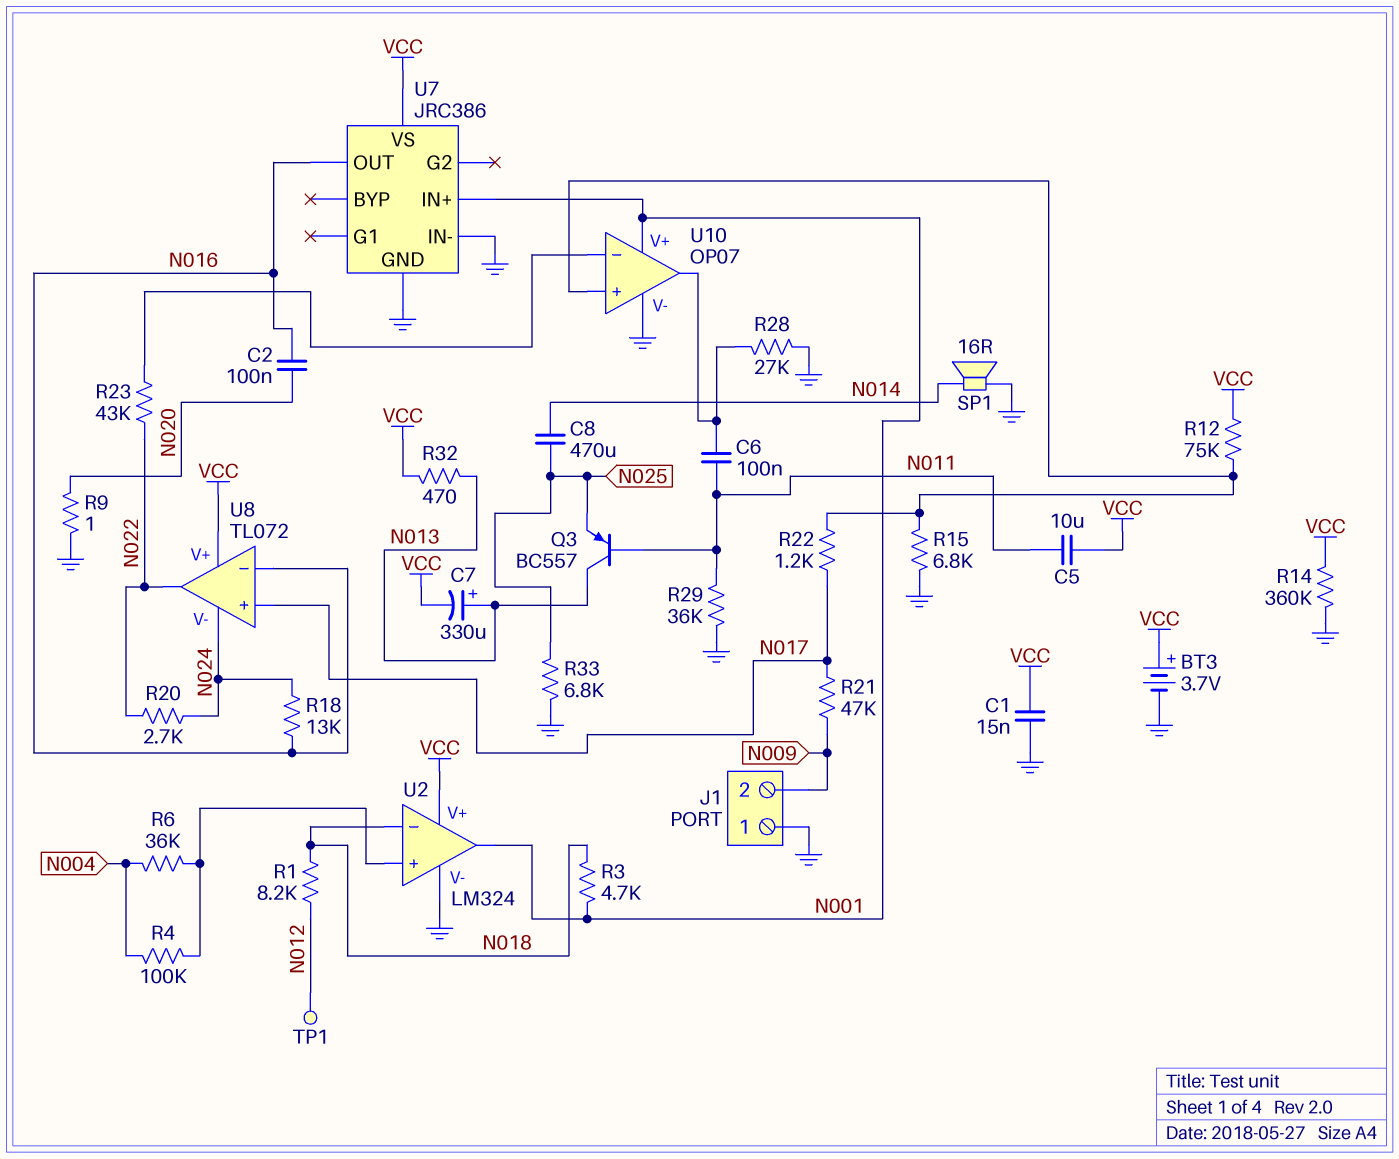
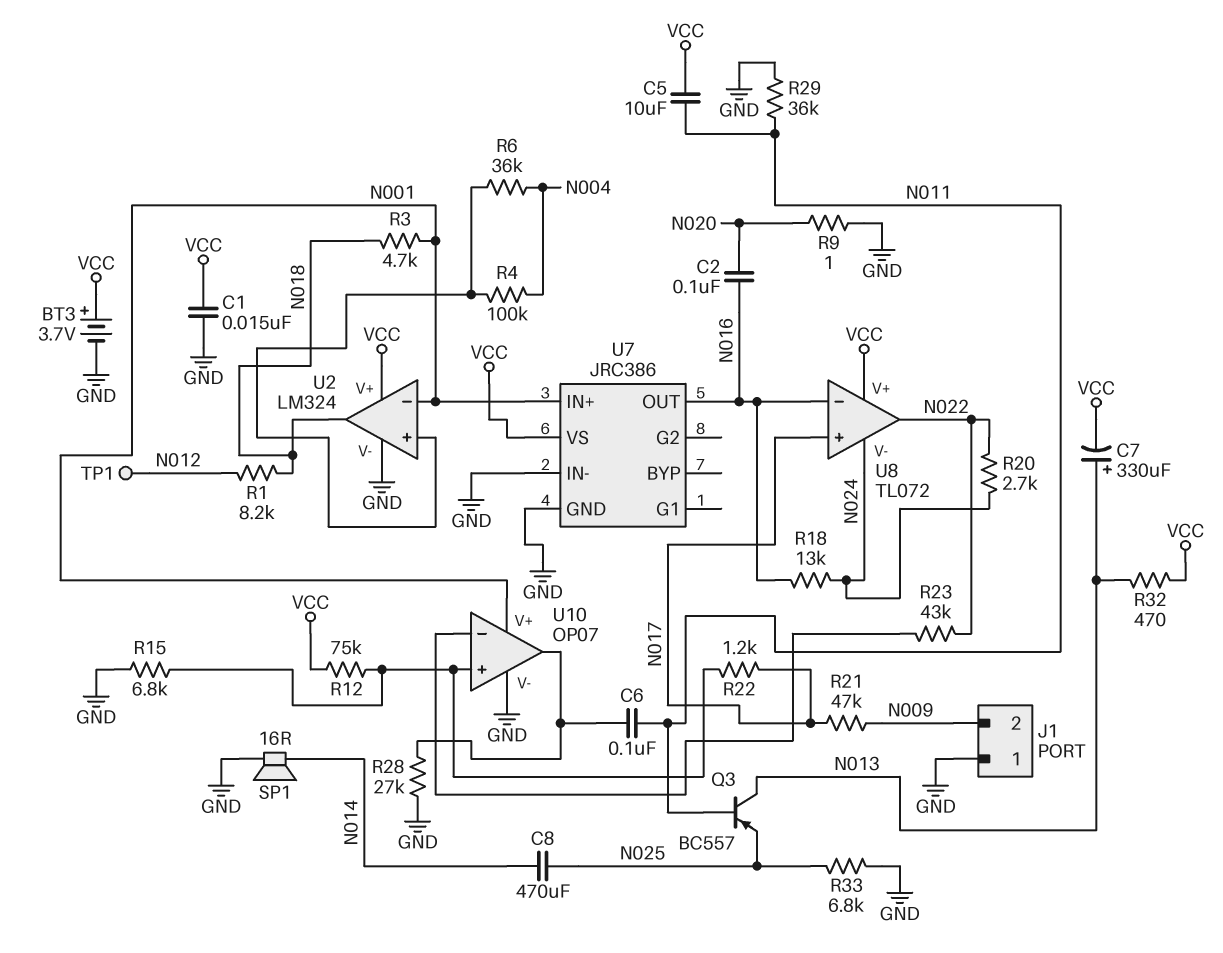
R14: 360k (GND, VCC) -> none
U2 pin in-: N018 -> N001
U2 pin out: N001 -> N018

